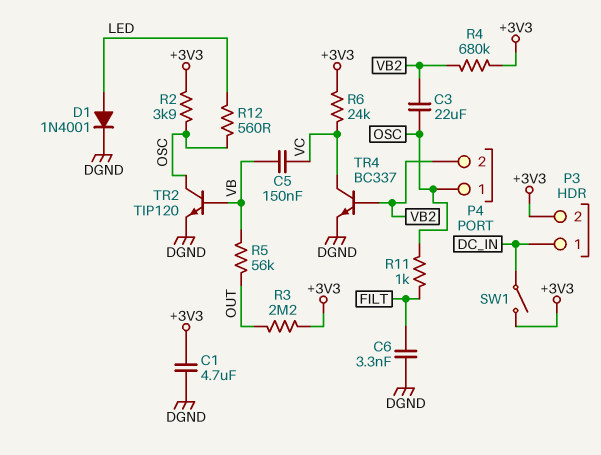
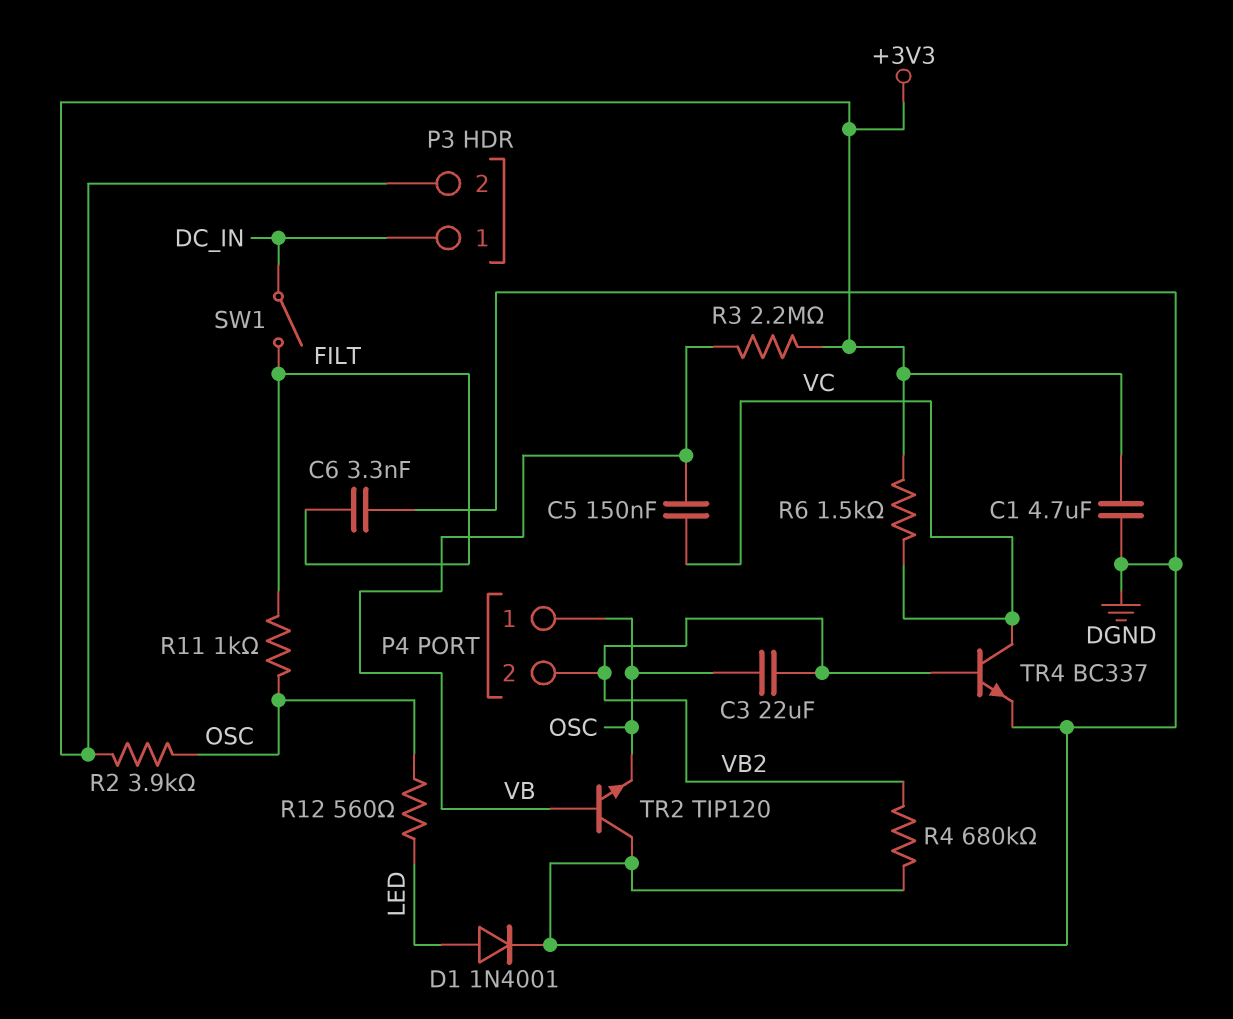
R3: 2.2M (+3V3, OUT) -> 2.2M (+3V3, VB)
R4: 680k (+3V3, VB2) -> 680k (DGND, VB2)
R5: 56k (OUT, VB) -> none
R6: 24k (+3V3, VC) -> 1.5k (+3V3, VC)
SW1: switch (+3V3, DC_IN) -> switch (DC_IN, FILT)
TR2: NPN TIP120 (B VB, C OSC, E DGND) -> NPN TIP120 (B VB, C DGND, E OSC)

